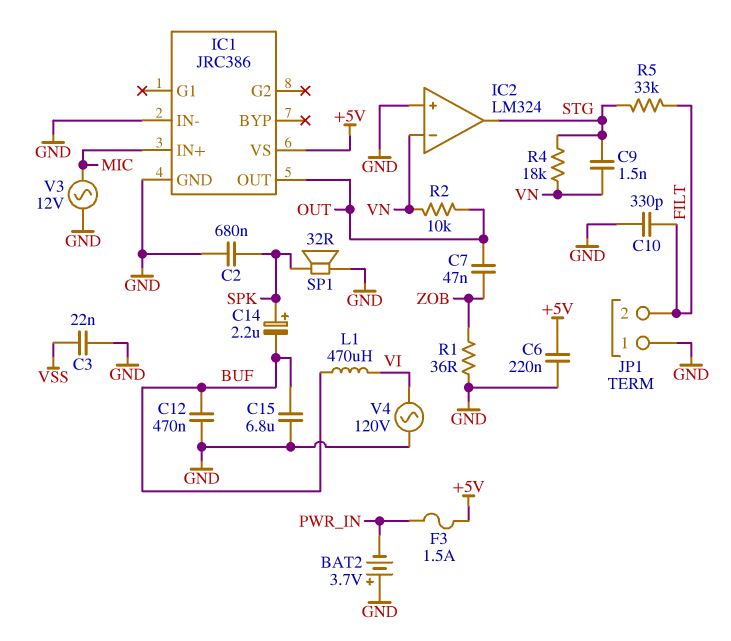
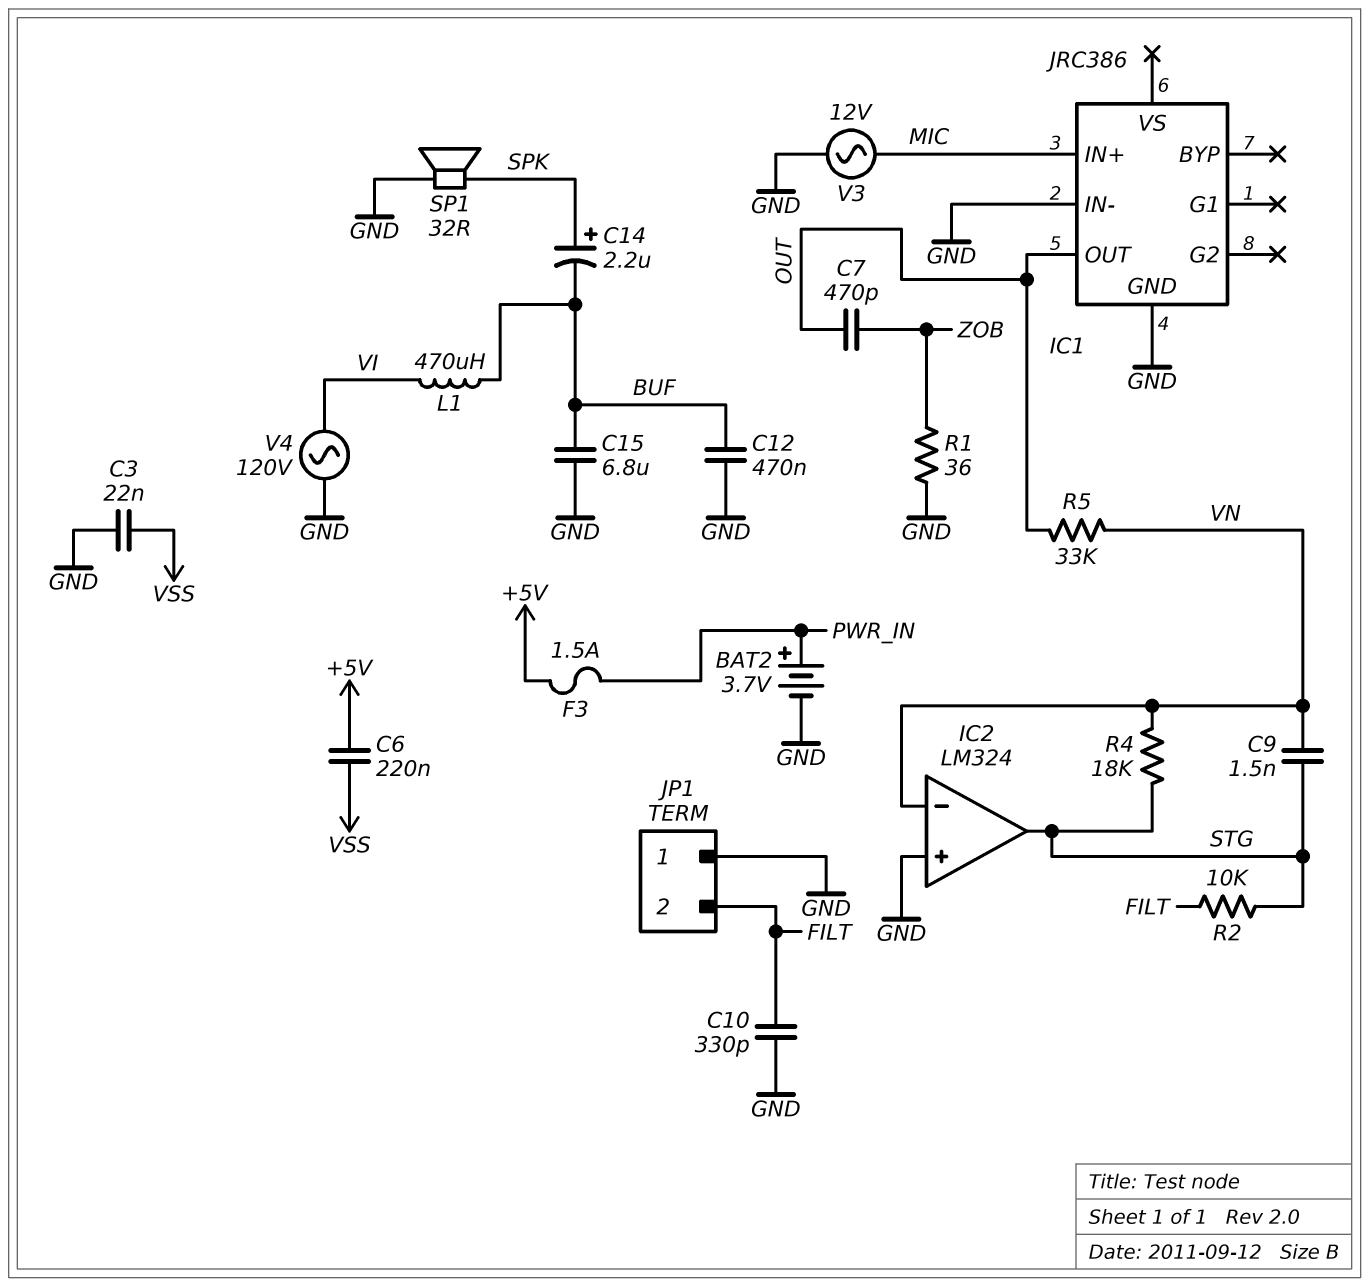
BAT2: 3.7V (plus GND, minus PWR_IN) -> 3.7V (plus PWR_IN, minus GND)
C2: 680nF (GND, SPK) -> none
C6: 220nF (+5V, GND) -> 220nF (+5V, VSS)
C7: 47nF (OUT, ZOB) -> 470pF (OUT, ZOB)
IC1 pin VS: +5V -> none
R2: 10k (OUT, VN) -> 10k (FILT, STG)
R5: 33k (FILT, STG) -> 33k (OUT, VN)

